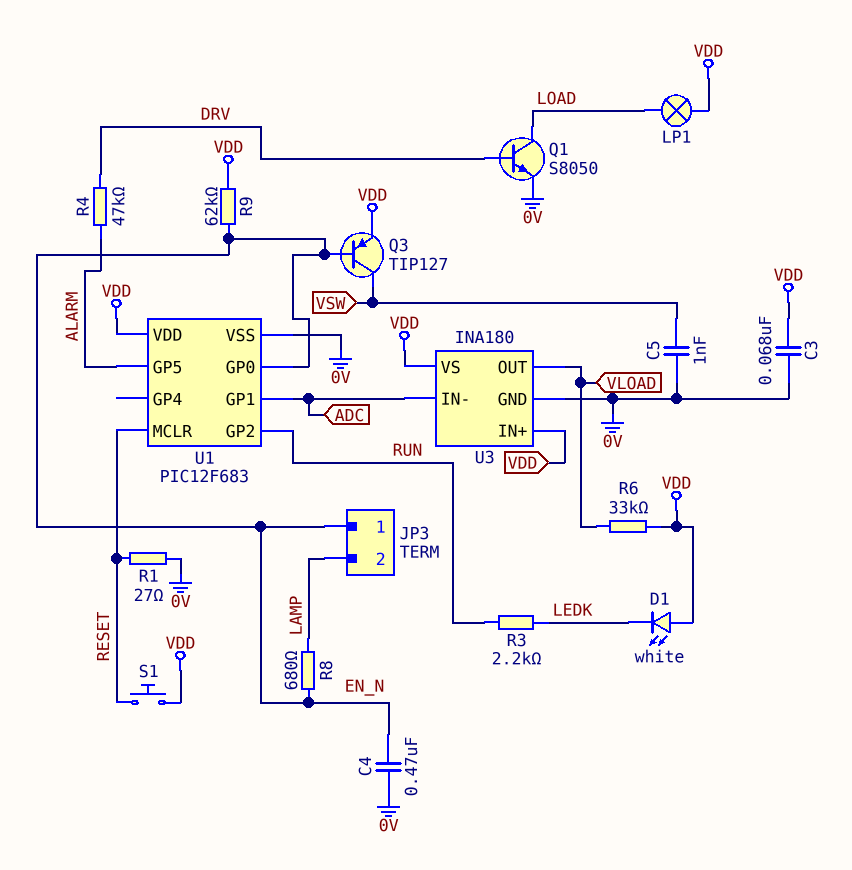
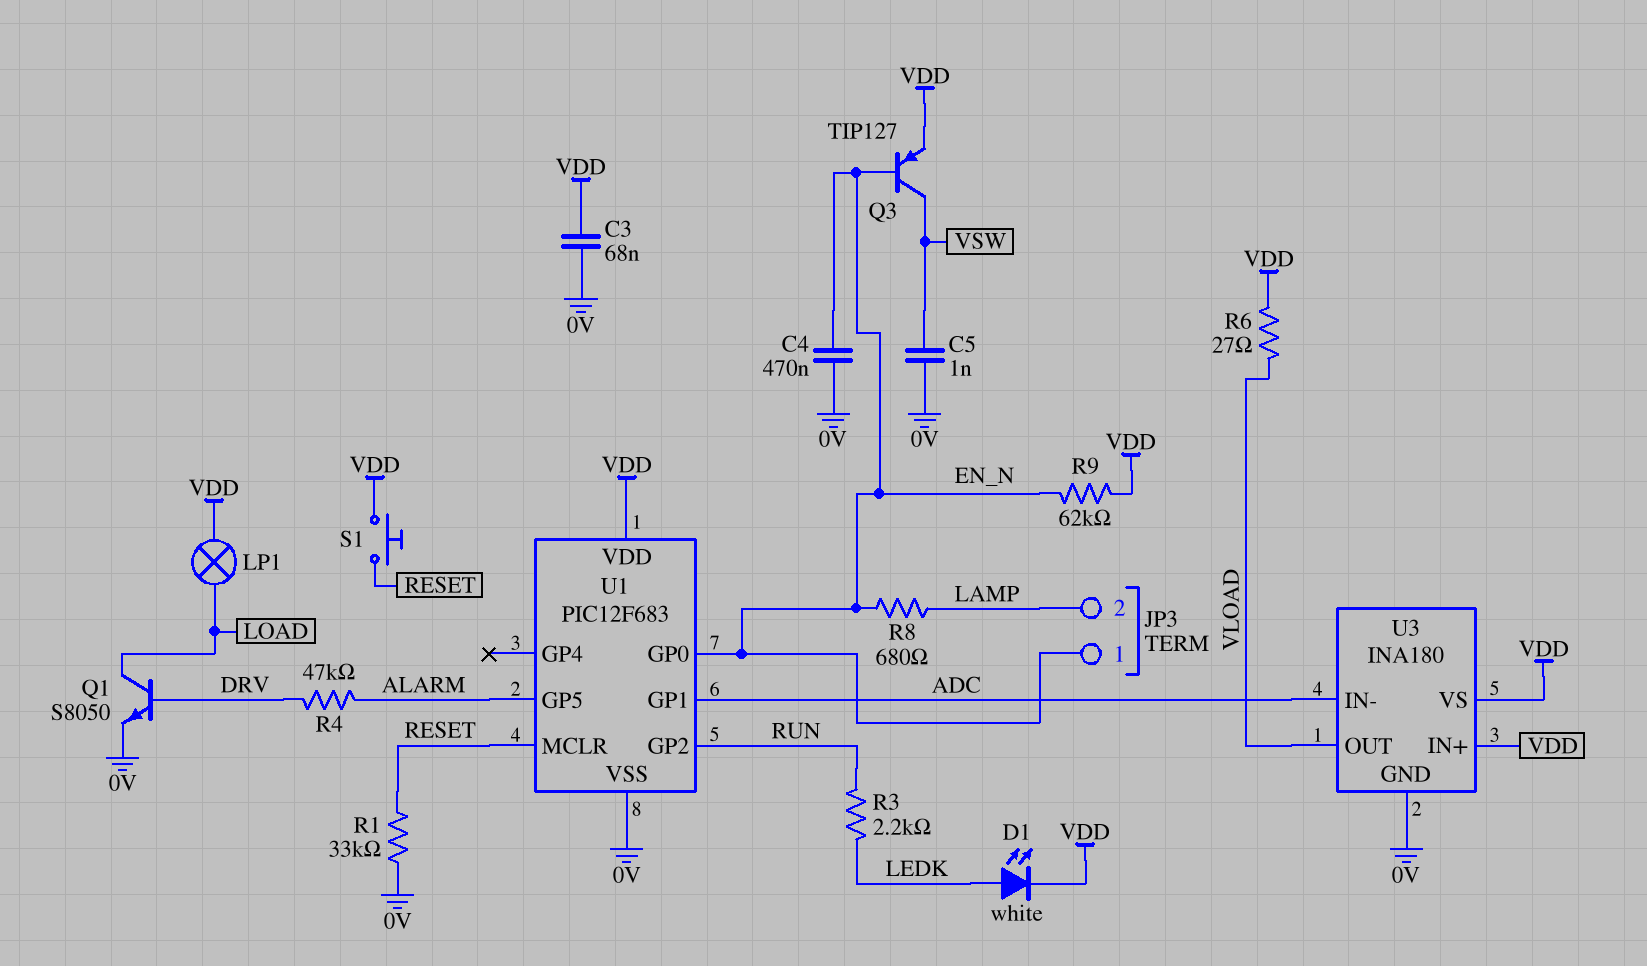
D1: LED white (A VDD, K LEDK) -> LED white (A LEDK, K VDD)
R1: 27 (0V, RESET) -> 33k (0V, RESET)
R6: 33k (VDD, VLOAD) -> 27 (VDD, VLOAD)

